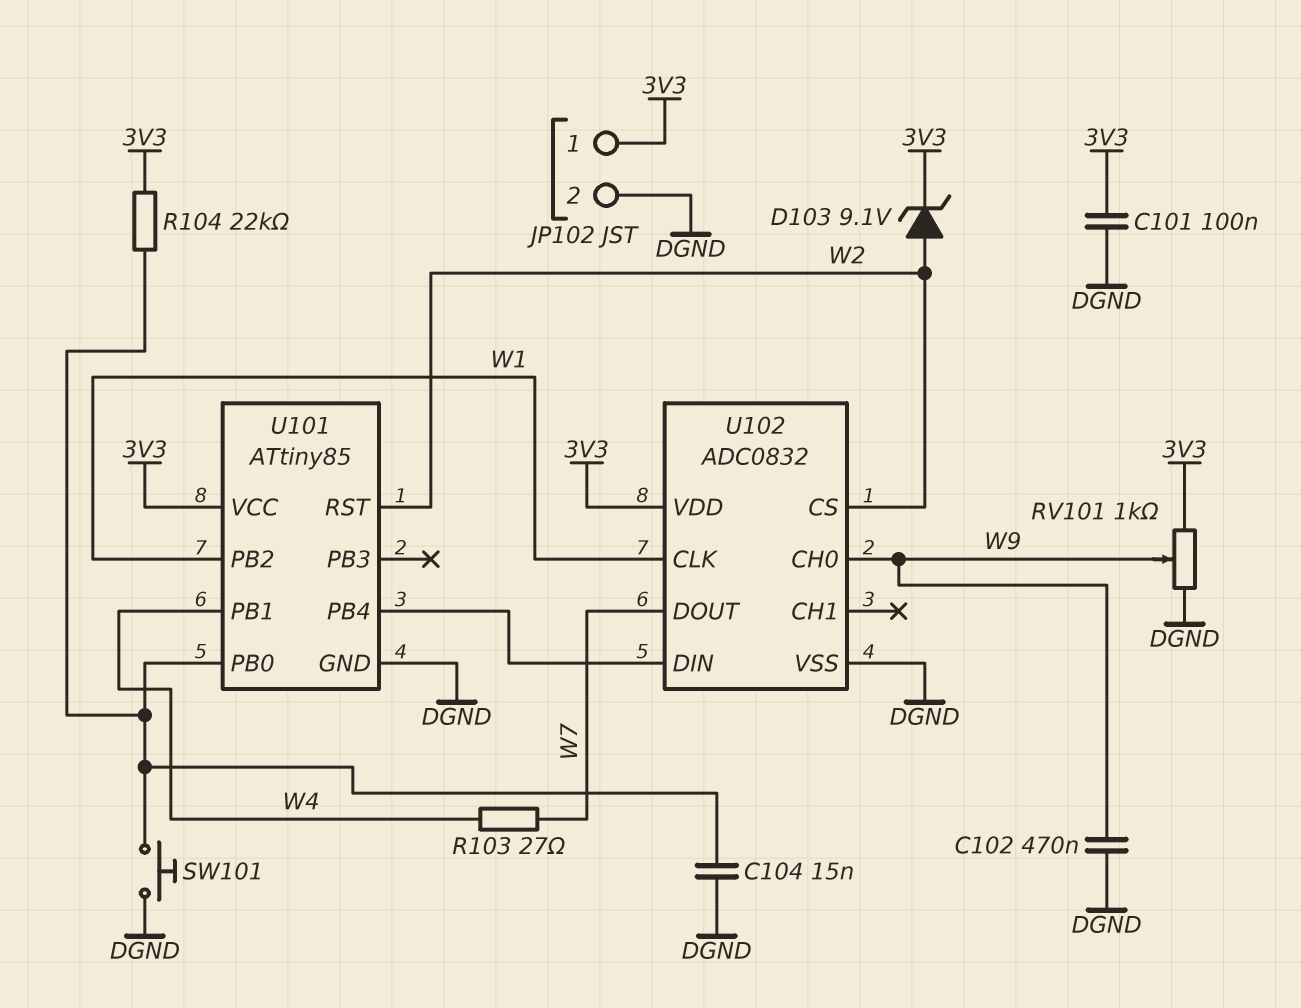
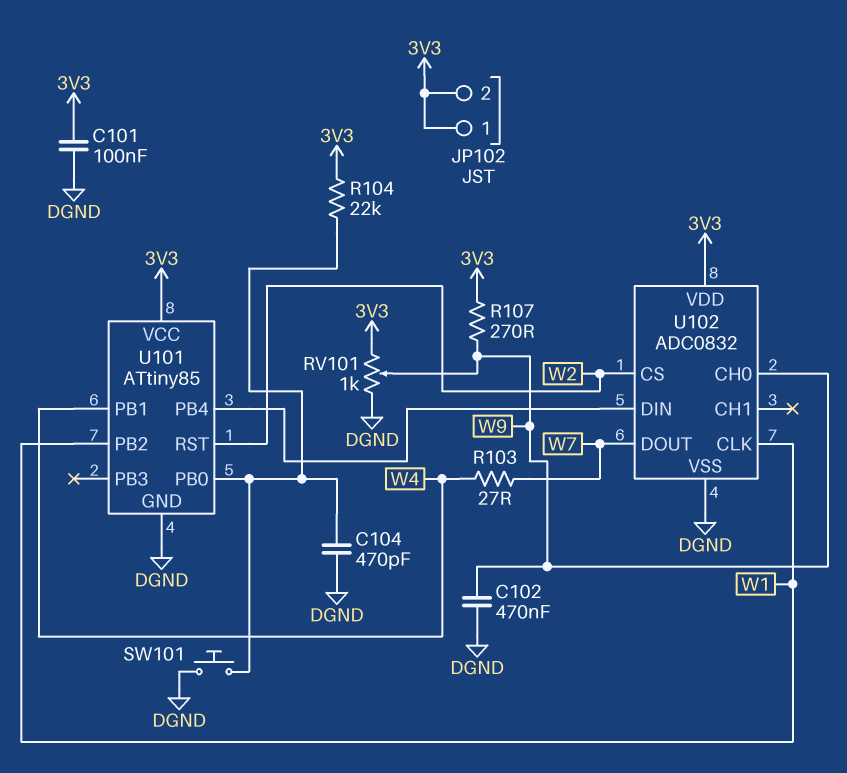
C104: 15nF (DGND, U101/PB0) -> 470pF (DGND, U101/PB0)
D103: zener 9.1V (A W2, K 3V3) -> none
JP102 pin 2: DGND -> 3V3
R107: none -> 270 (3V3, W9)

